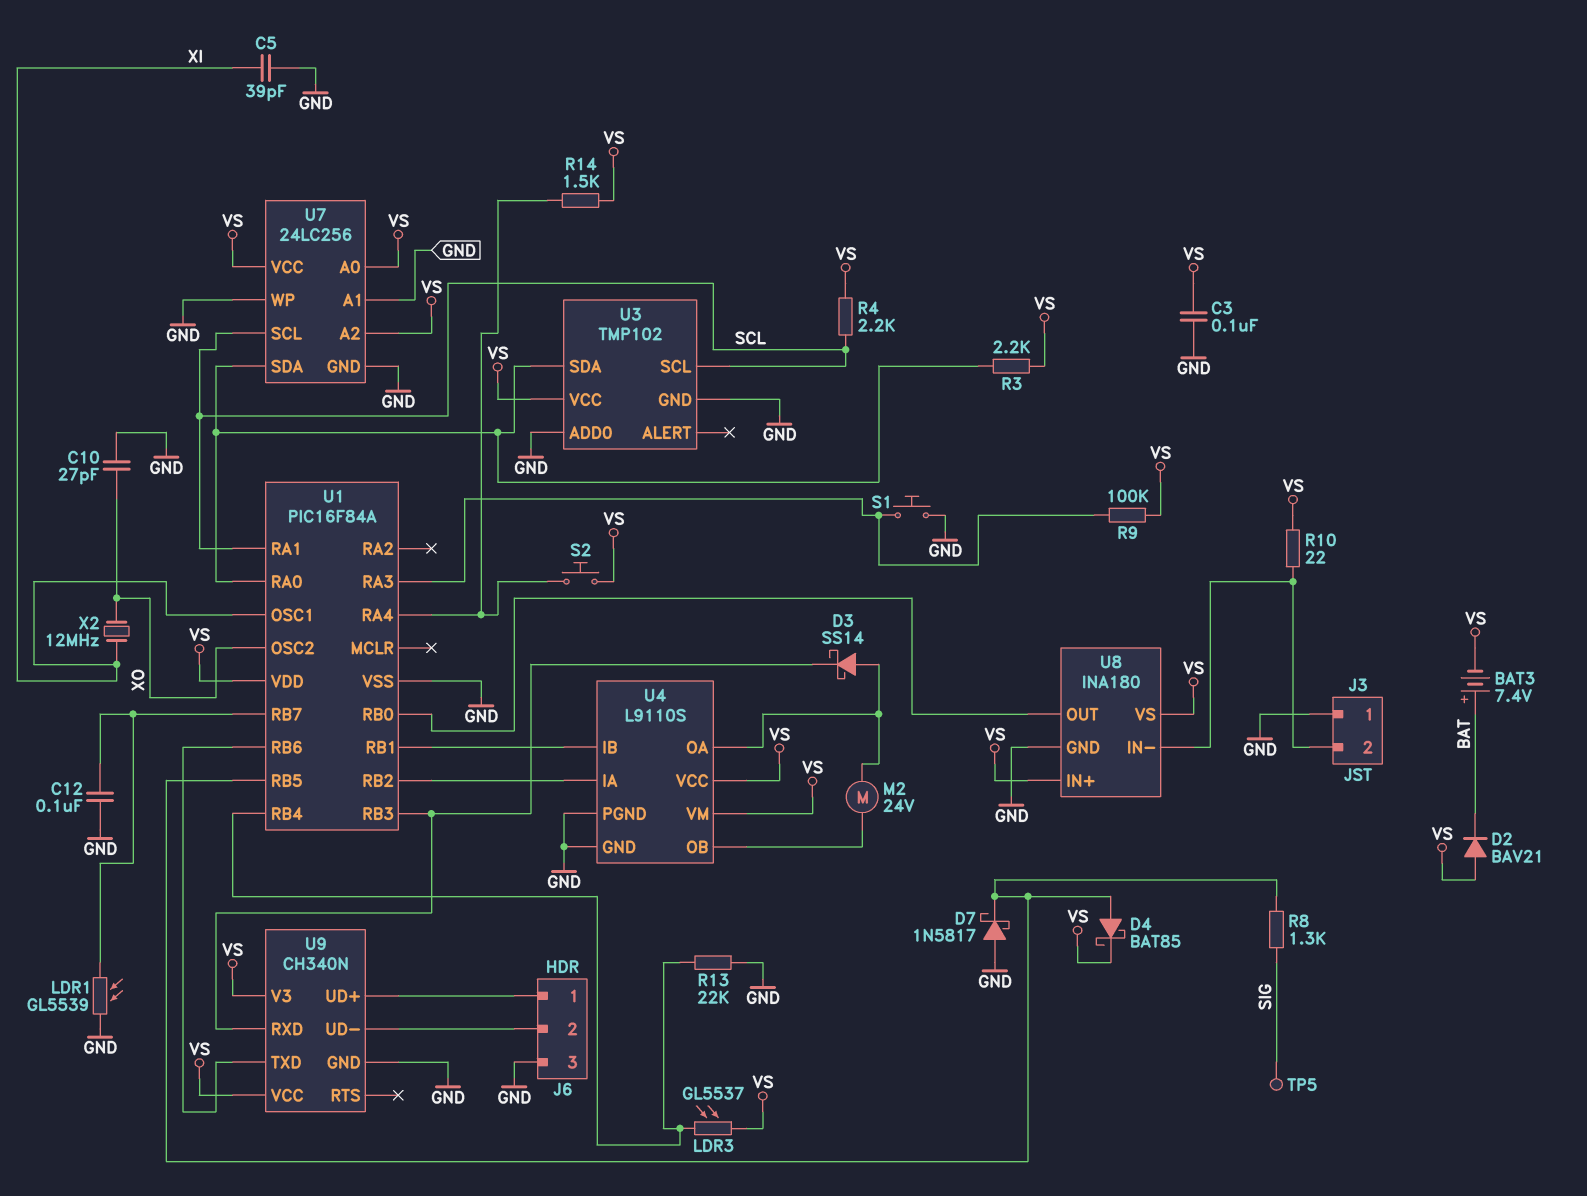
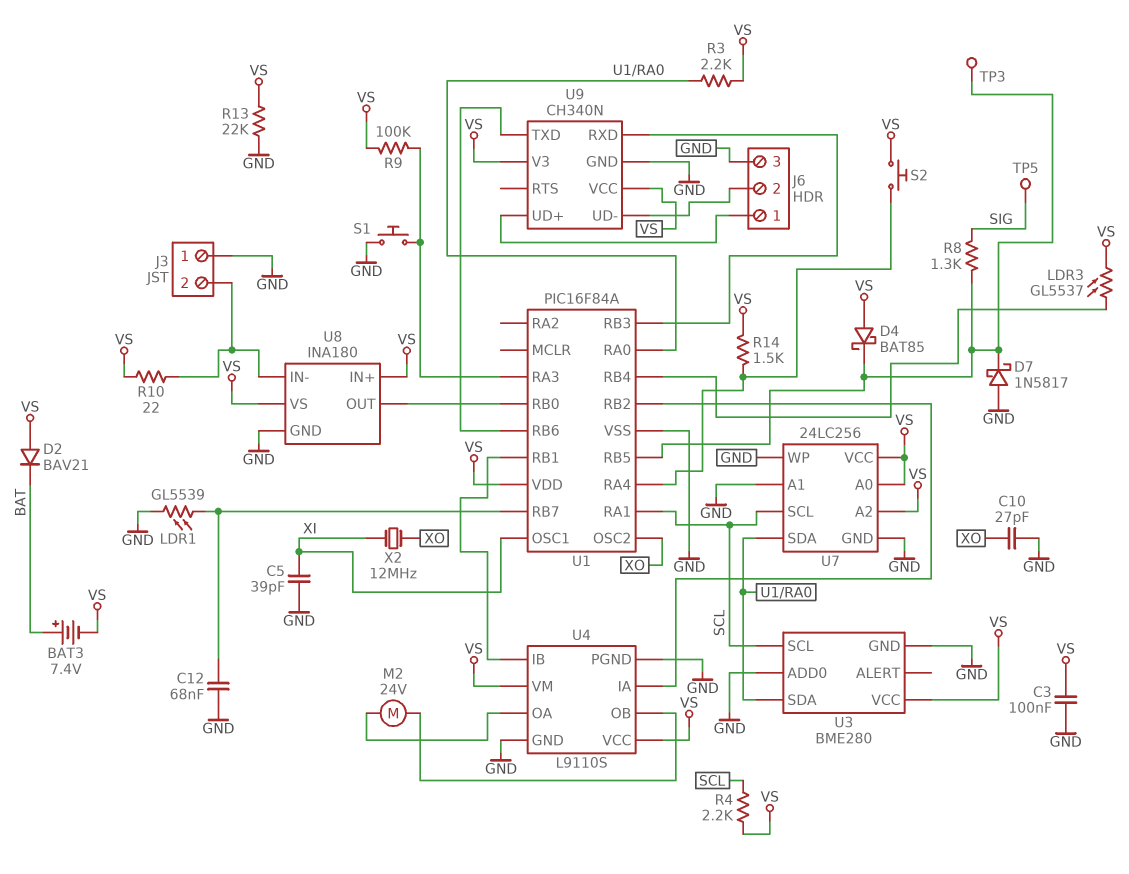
C12: 100nF (GND, U1/RB7) -> 68nF (GND, U1/RB7)
D3: schottky SS14 (A U4/OA, K U1/RB3) -> none
D4: schottky BAT85 (A U1/RB5, K VS) -> schottky BAT85 (A VS, K U1/RB5)
R13: 22k (GND, U1/RB4) -> 22k (GND, VS)
TP3: none -> test point (U1/RB5)
U3: TMP102 -> BME280

